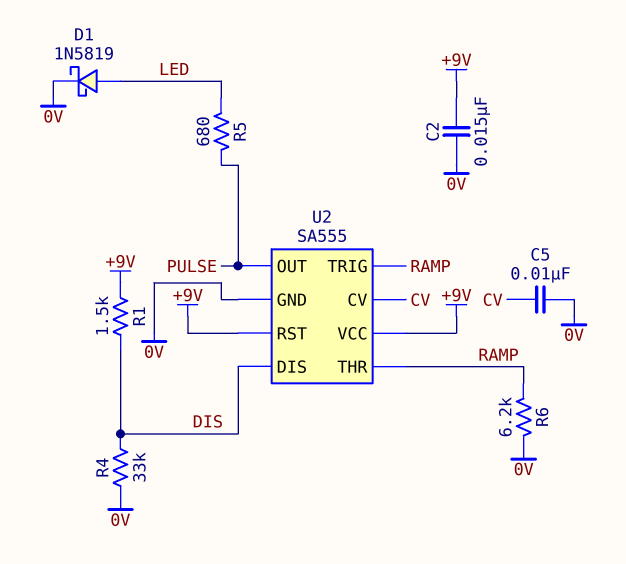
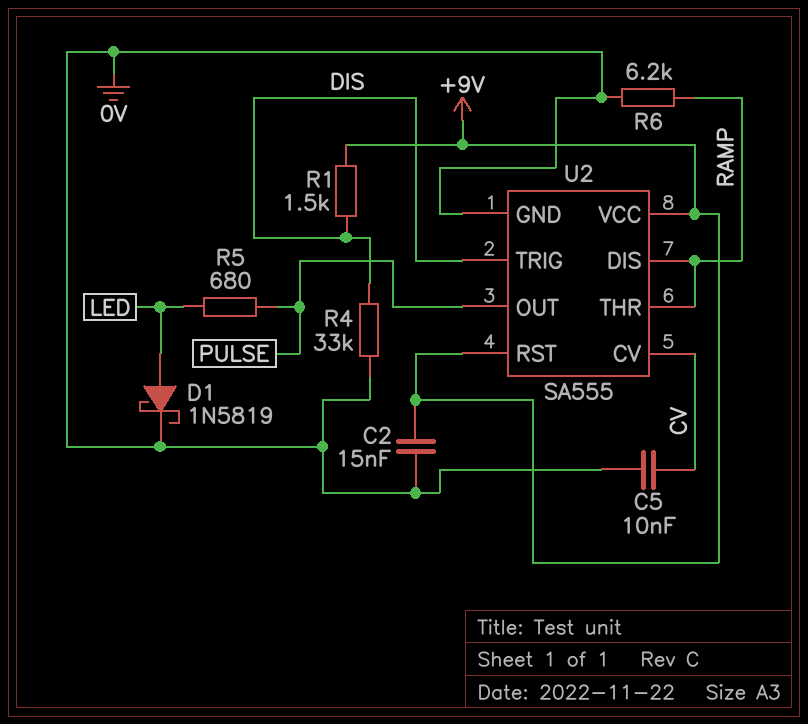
U2 pin DIS: DIS -> RAMP
U2 pin TRIG: RAMP -> DIS

